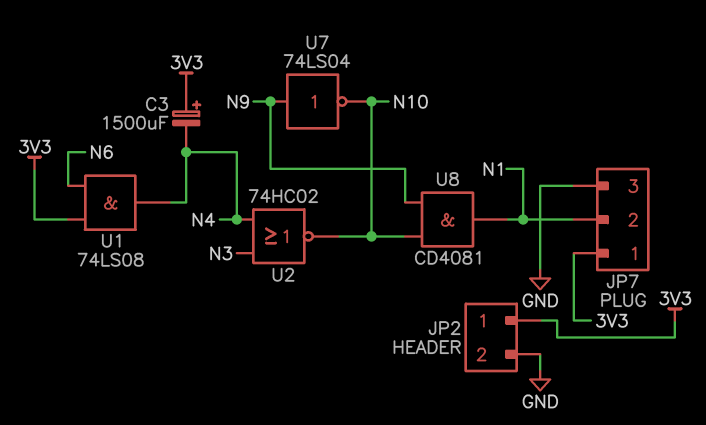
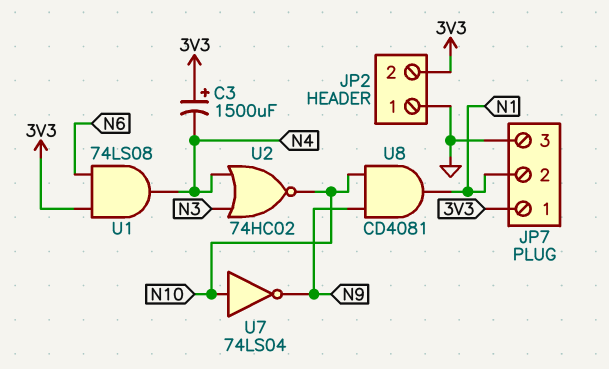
JP2 pin 1: 3V3 -> GND
JP2 pin 2: GND -> 3V3
U7: NOT 74LS04 (in N9, out N10) -> NOT 74LS04 (in N10, out N9)

